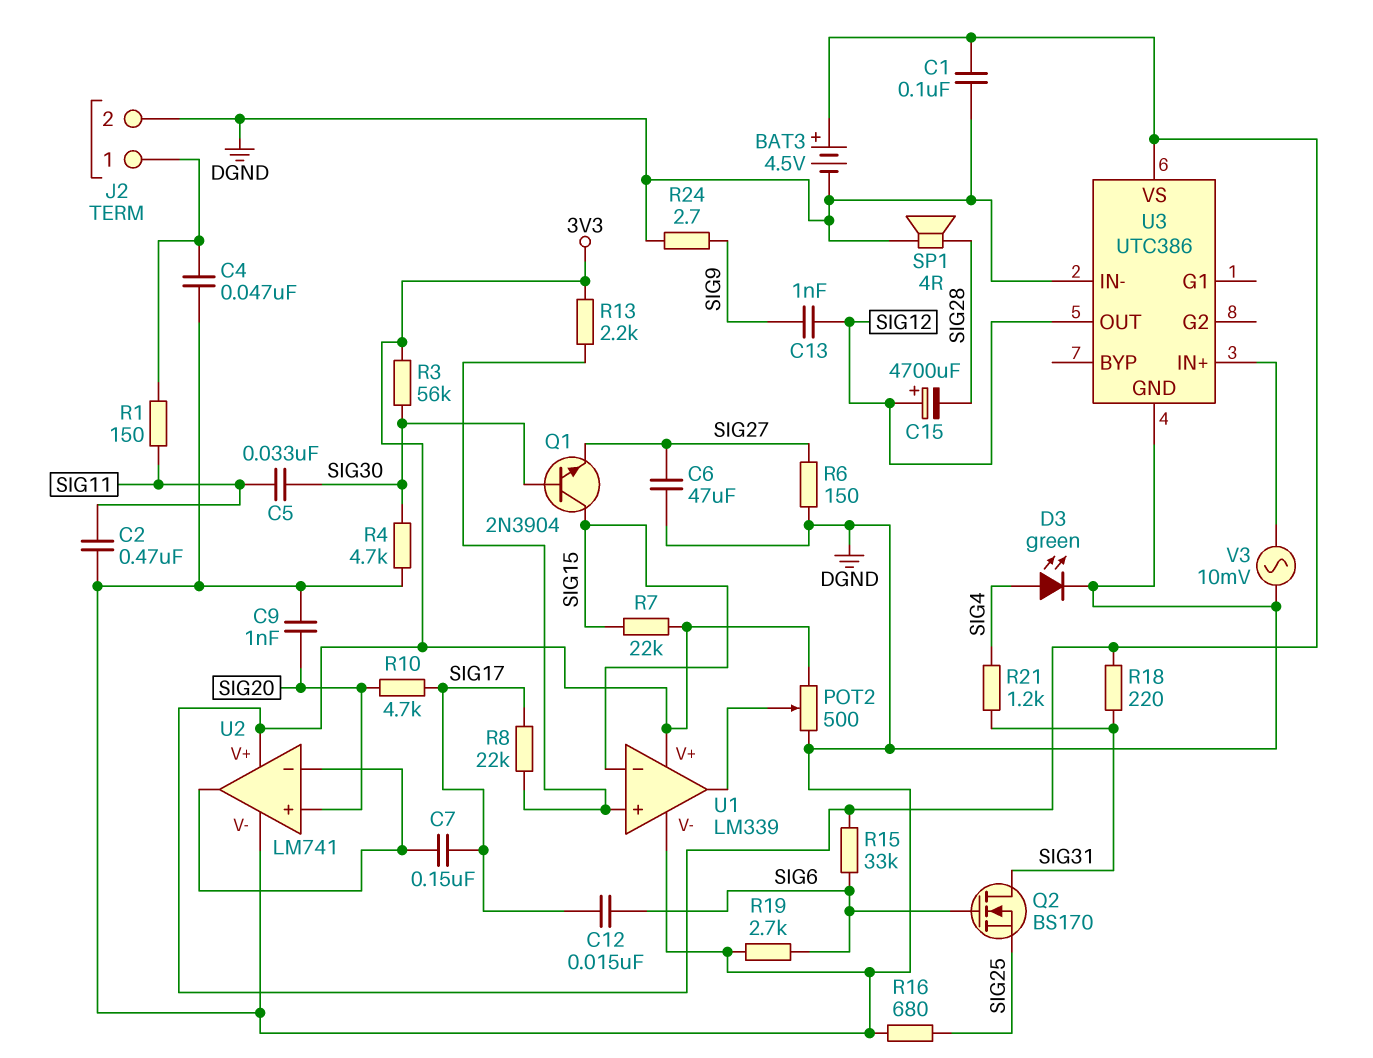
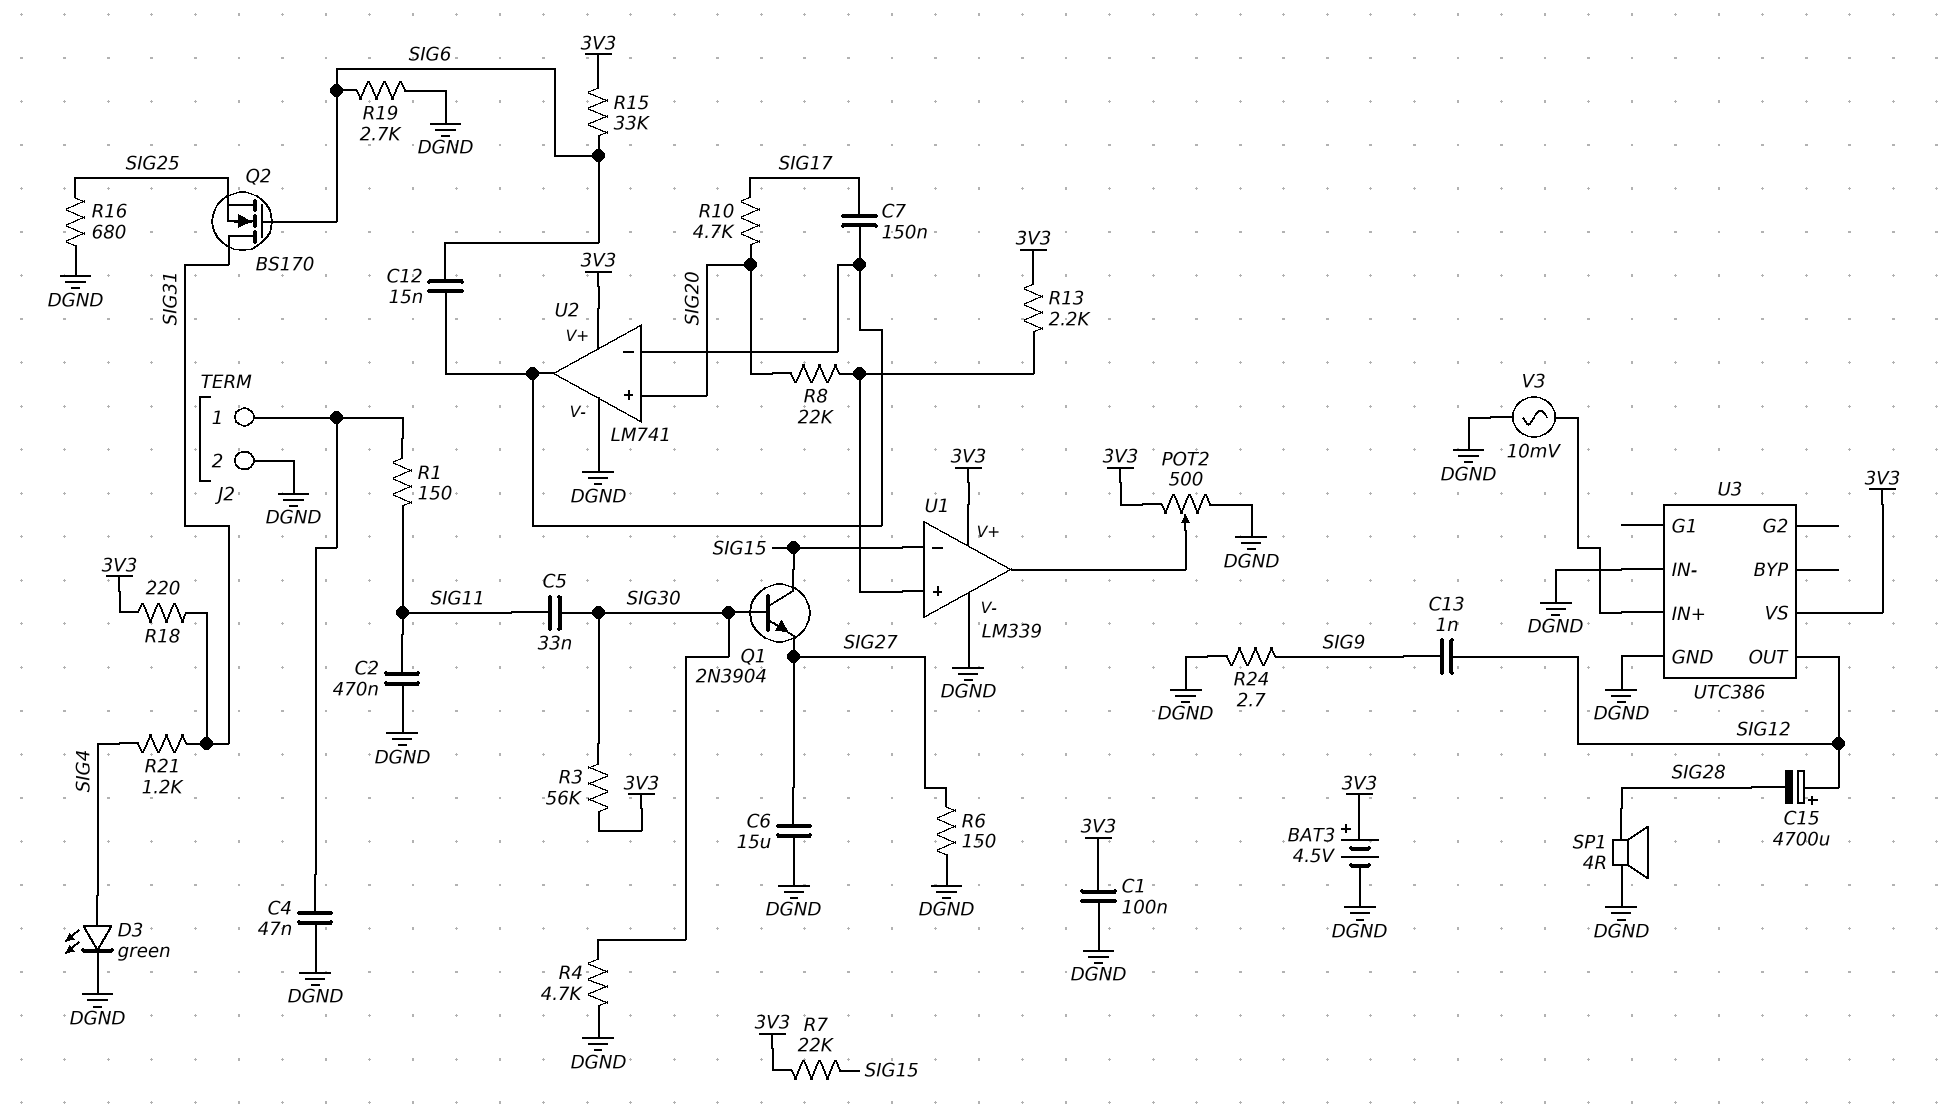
C6: 47uF (DGND, SIG27) -> 15uF (DGND, SIG27)
C9: 1nF (DGND, SIG20) -> none
C12: 15nF (SIG6, SIG17) -> 15nF (SIG6, U2/in-)
R8: 22k (SIG17, U1/in+) -> 22k (SIG20, U1/in+)

